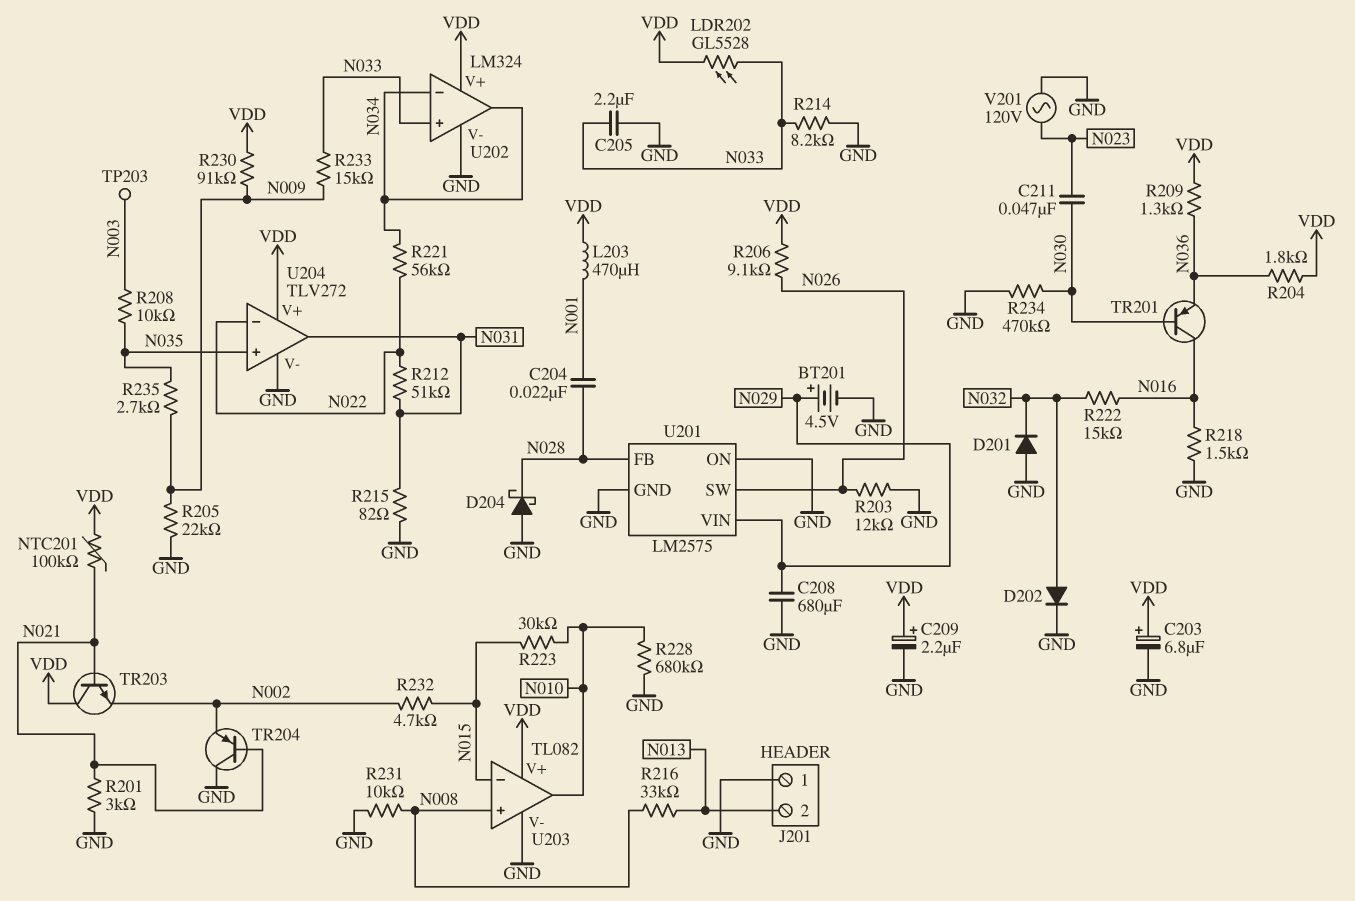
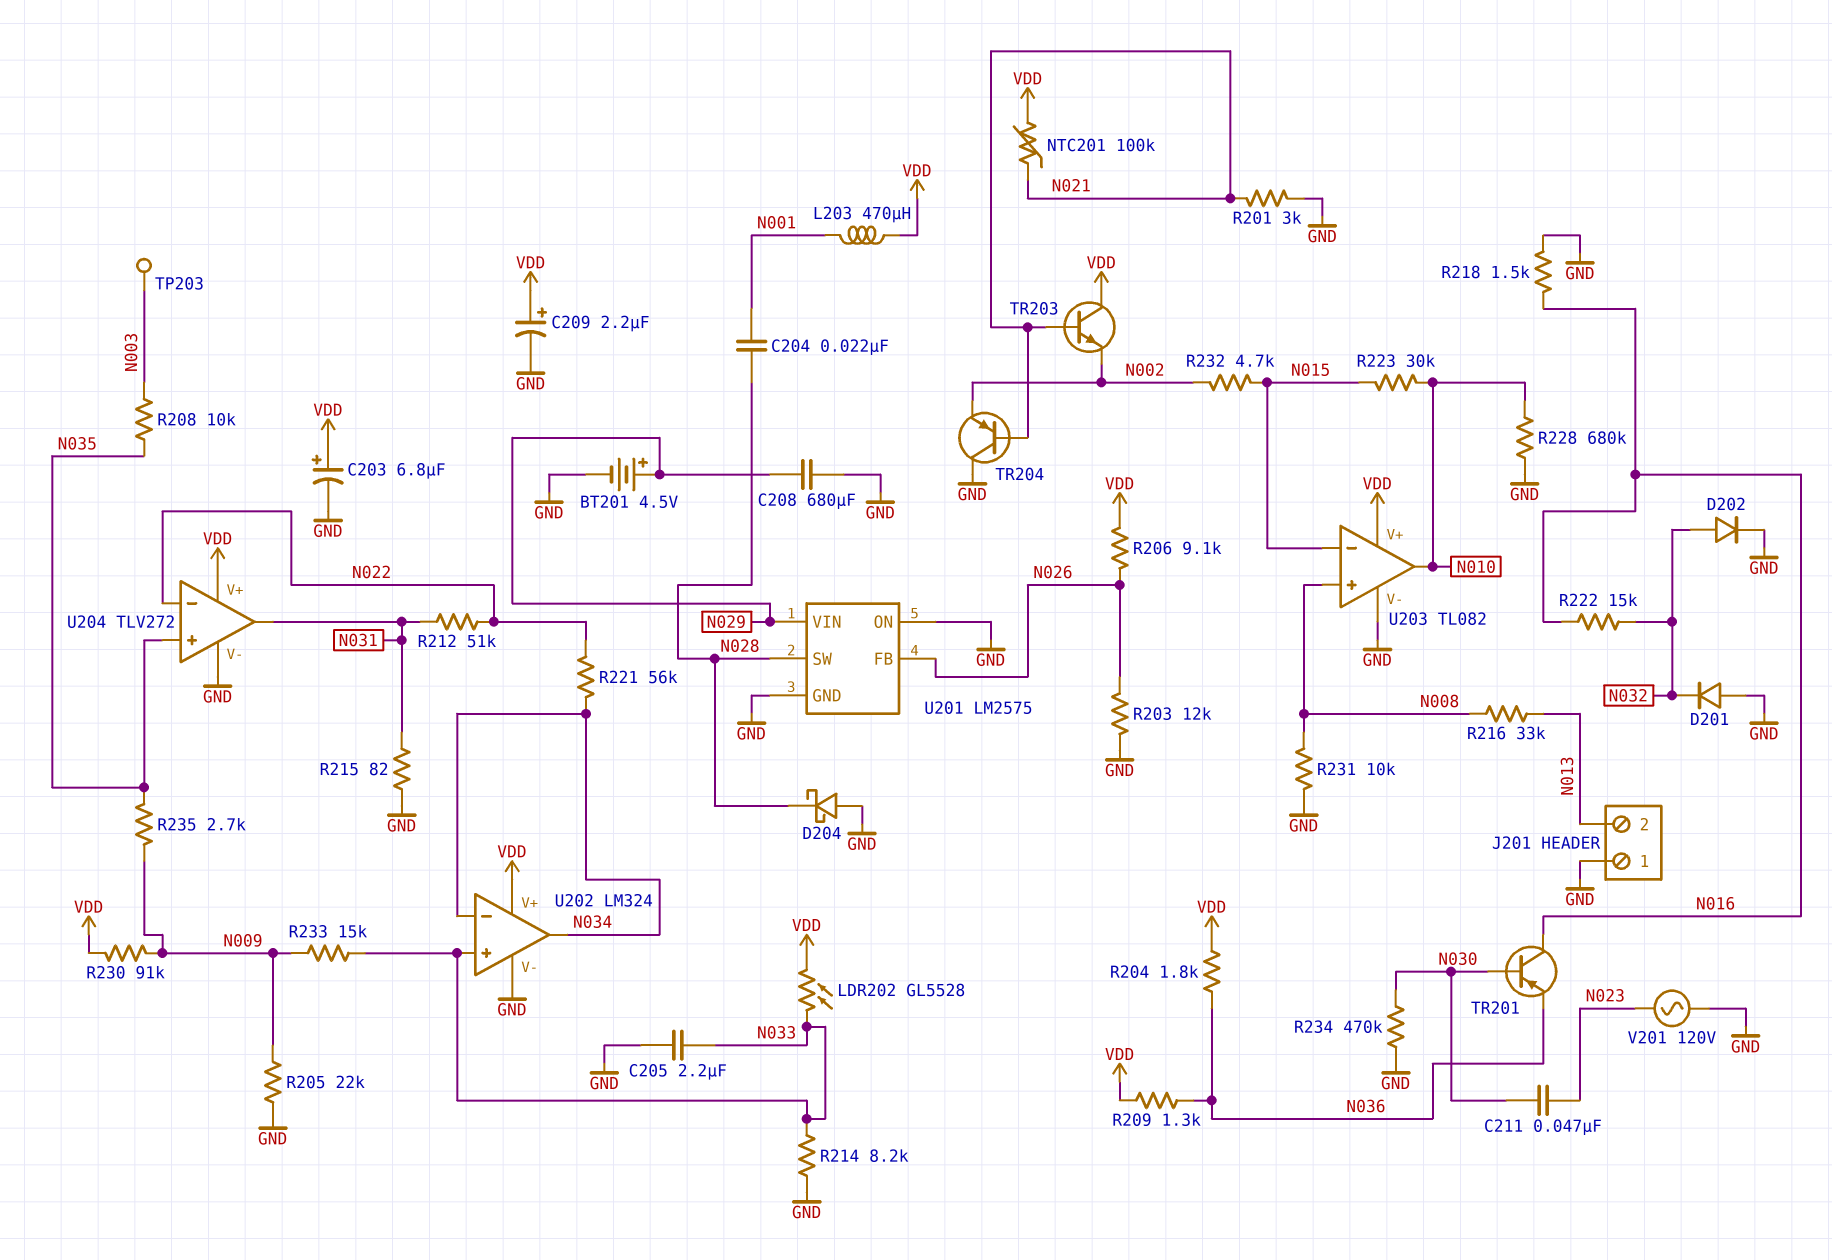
U201 pin FB: N028 -> N026
U201 pin SW: N026 -> N028

